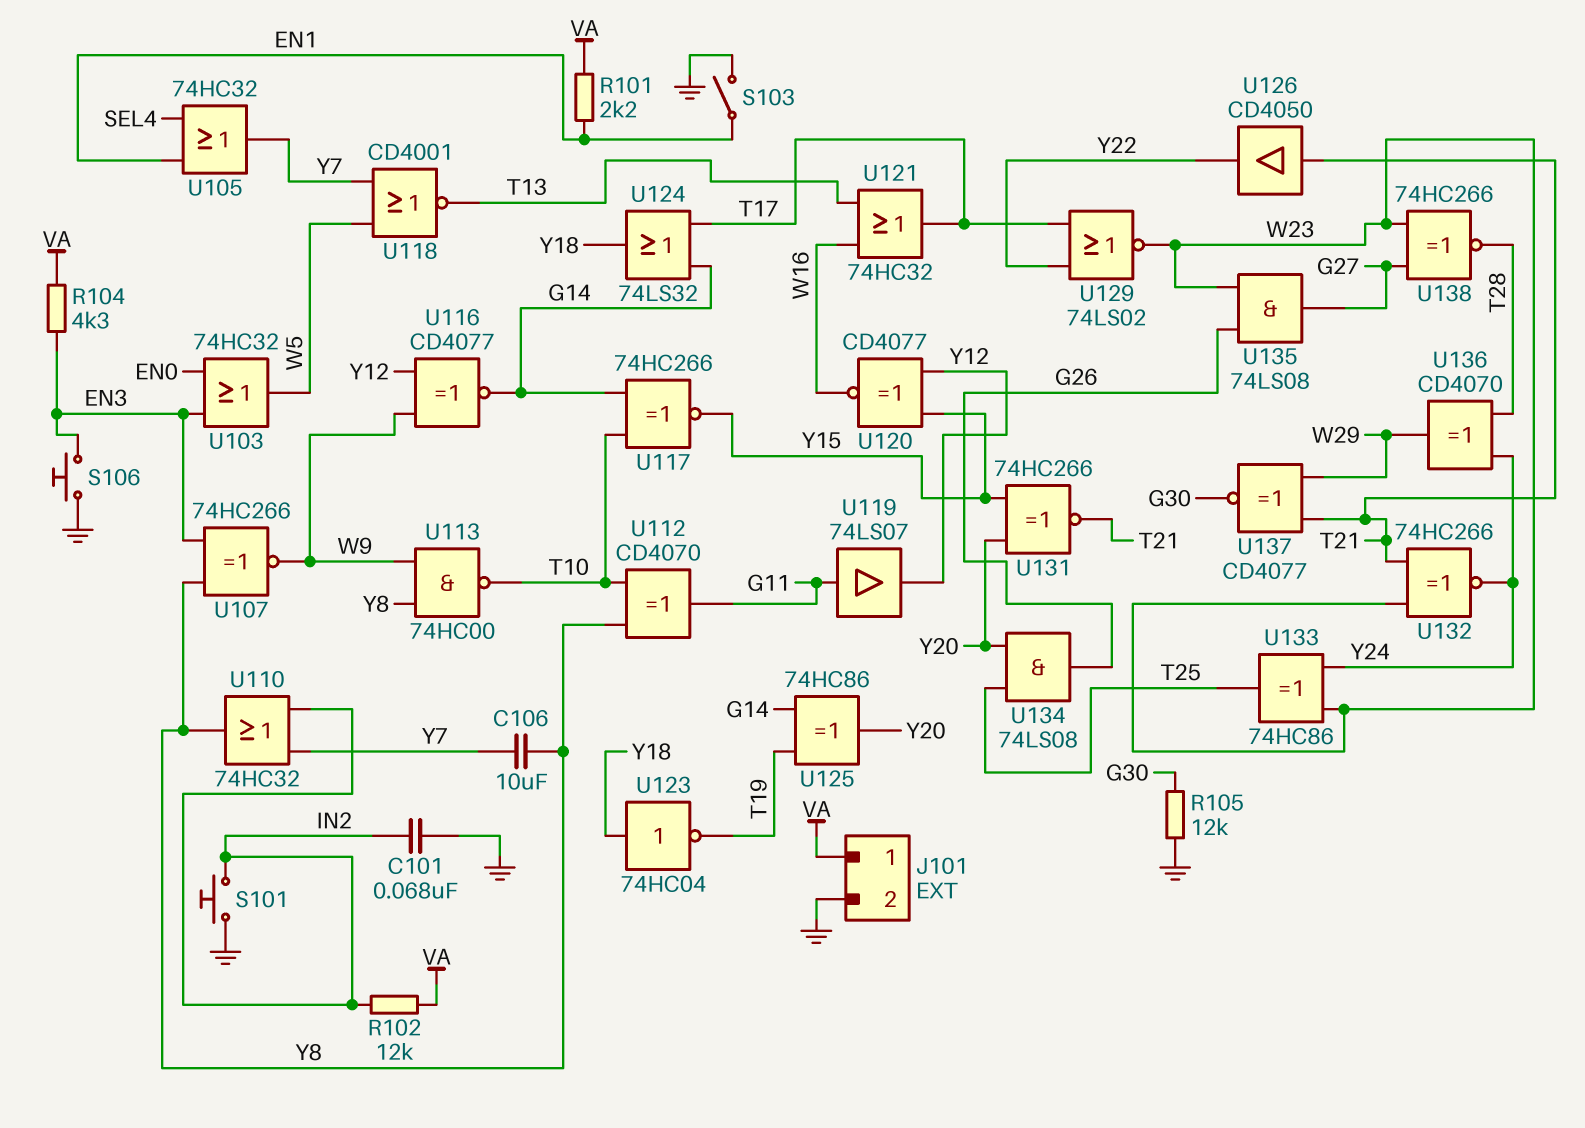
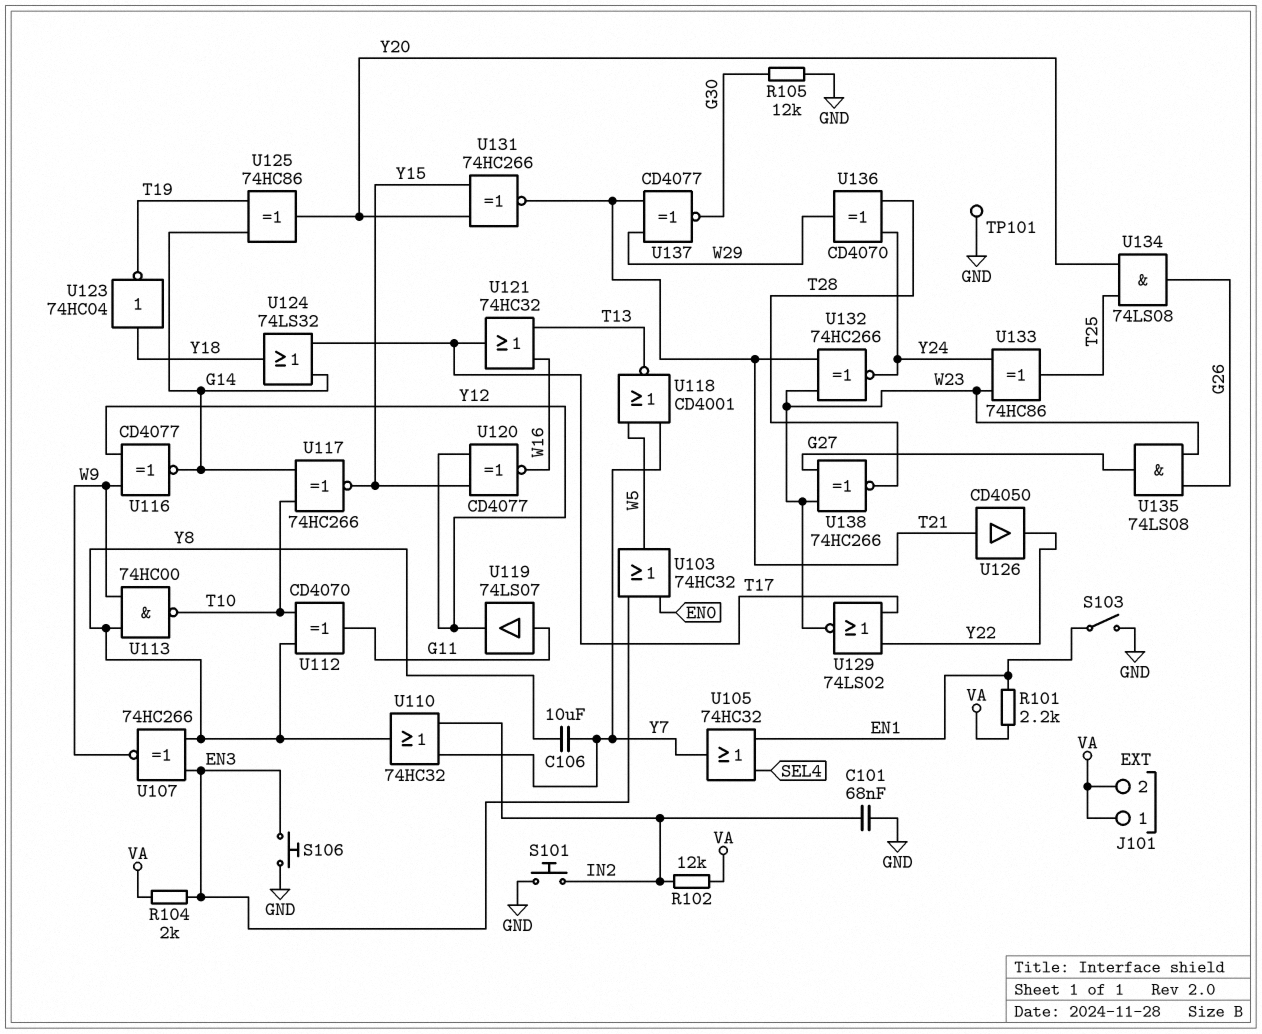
J101 pin 2: GND -> VA
R104: 4.3k (EN3, VA) -> 2k (EN3, VA)
TP101: none -> test point (GND)

